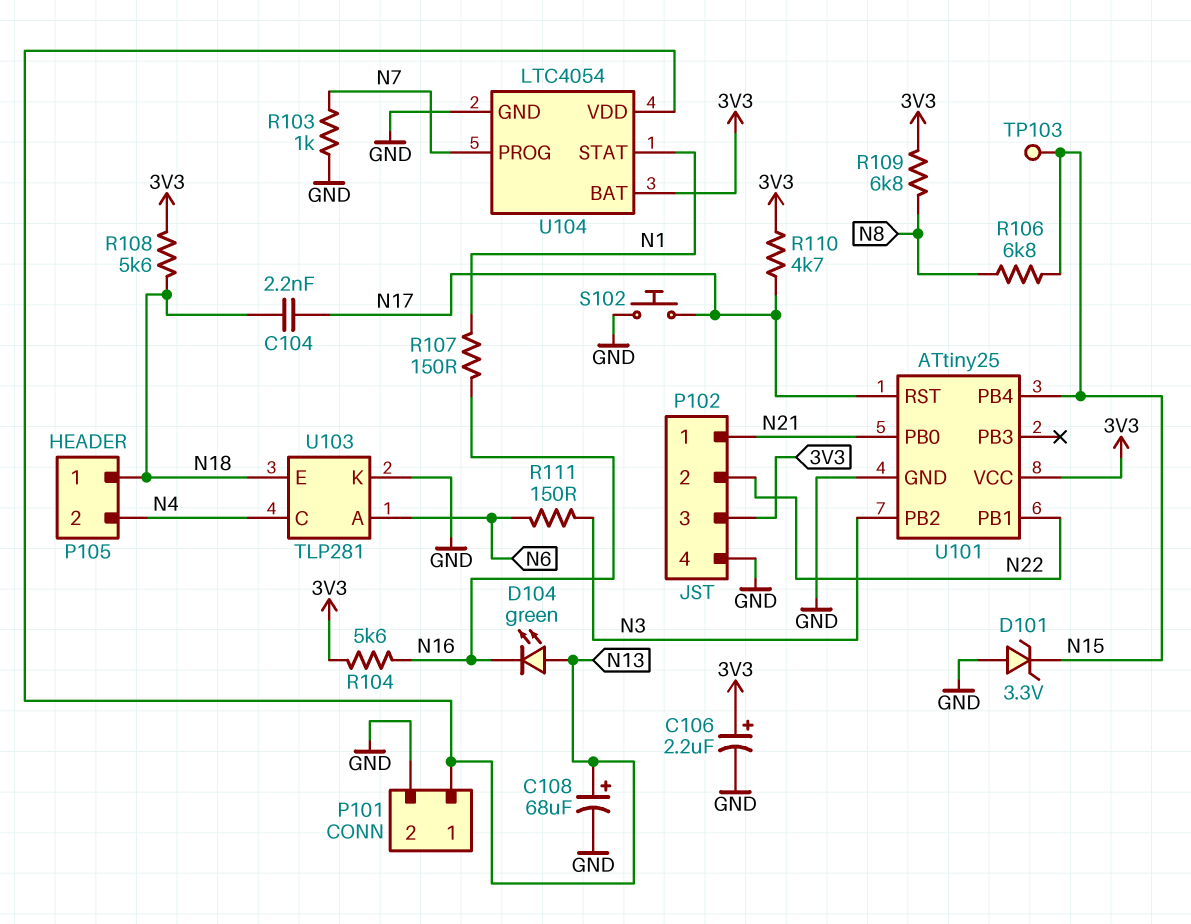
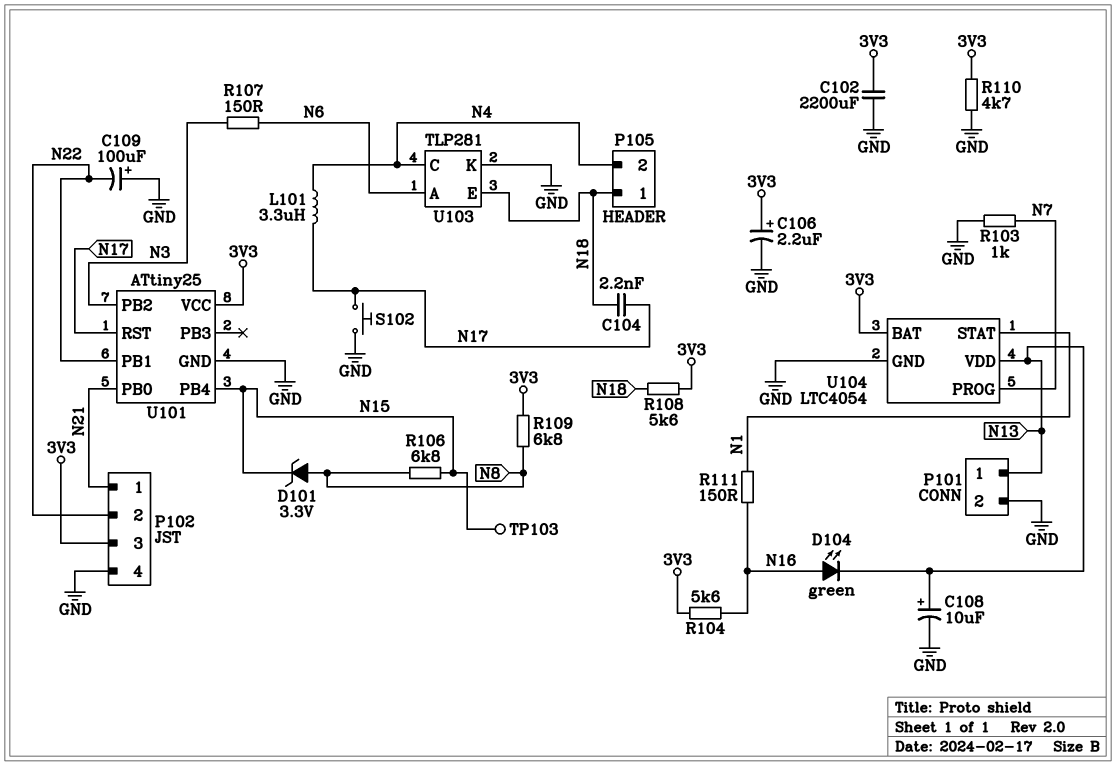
C102: none -> 2200uF (3V3, GND)
C108: 68uF (plus N13, minus GND) -> 10uF (plus N13, minus GND)
C109: none -> 100uF (plus GND, minus N22)
D101: zener 3.3V (A GND, K N15) -> zener 3.3V (A N8, K N15)
D104: LED green (A N13, K N16) -> LED green (A N16, K N13)
L101: none -> 3.3uH (N4, N17)
R107: 150 (N1, N16) -> 150 (N3, N6)
R110: 4.7k (3V3, N17) -> 4.7k (3V3, GND)
R111: 150 (N3, N6) -> 150 (N1, N16)

